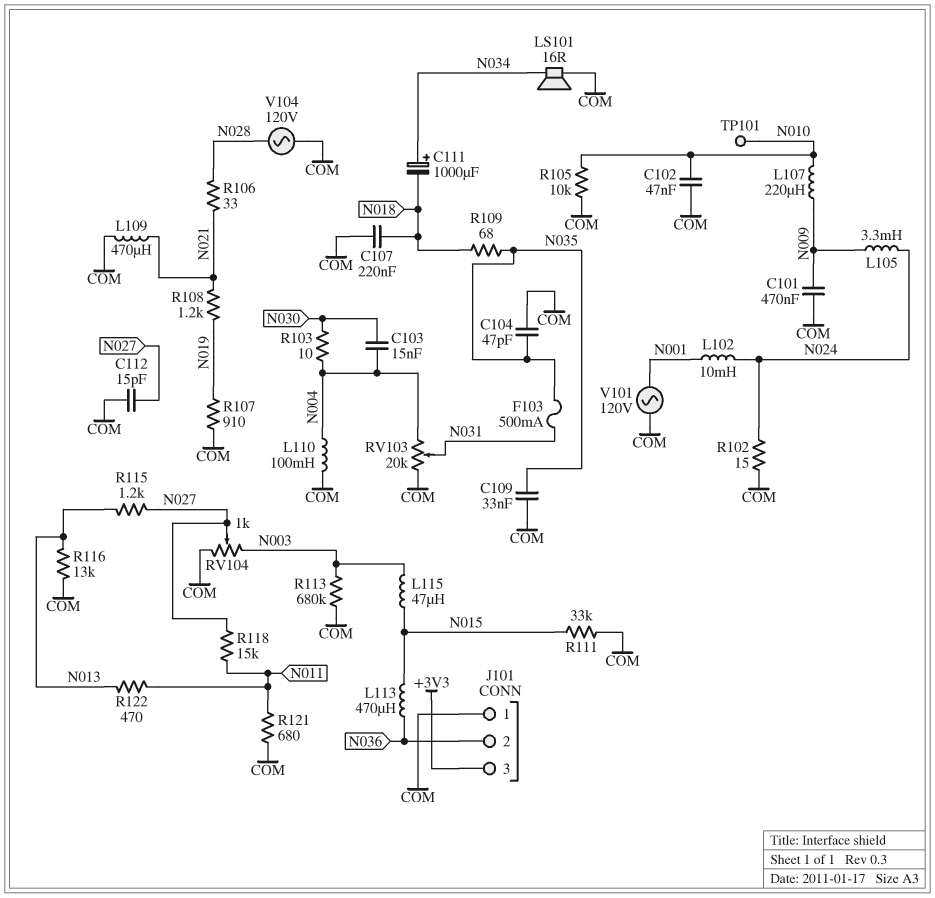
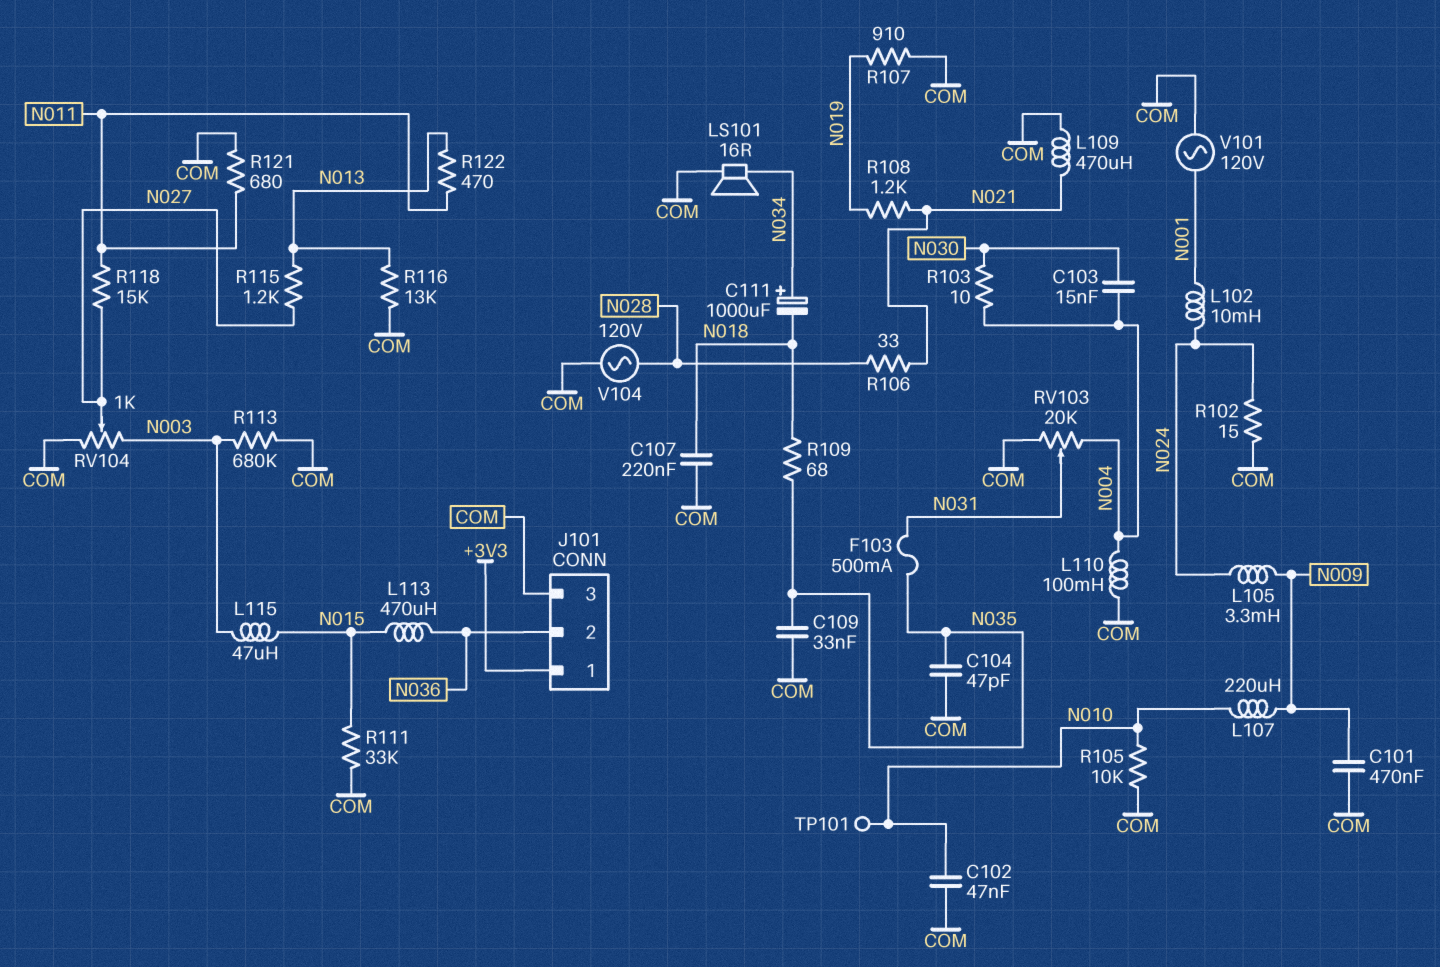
C112: 15pF (COM, N027) -> none
J101 pin 1: COM -> +3V3
J101 pin 3: +3V3 -> COM

